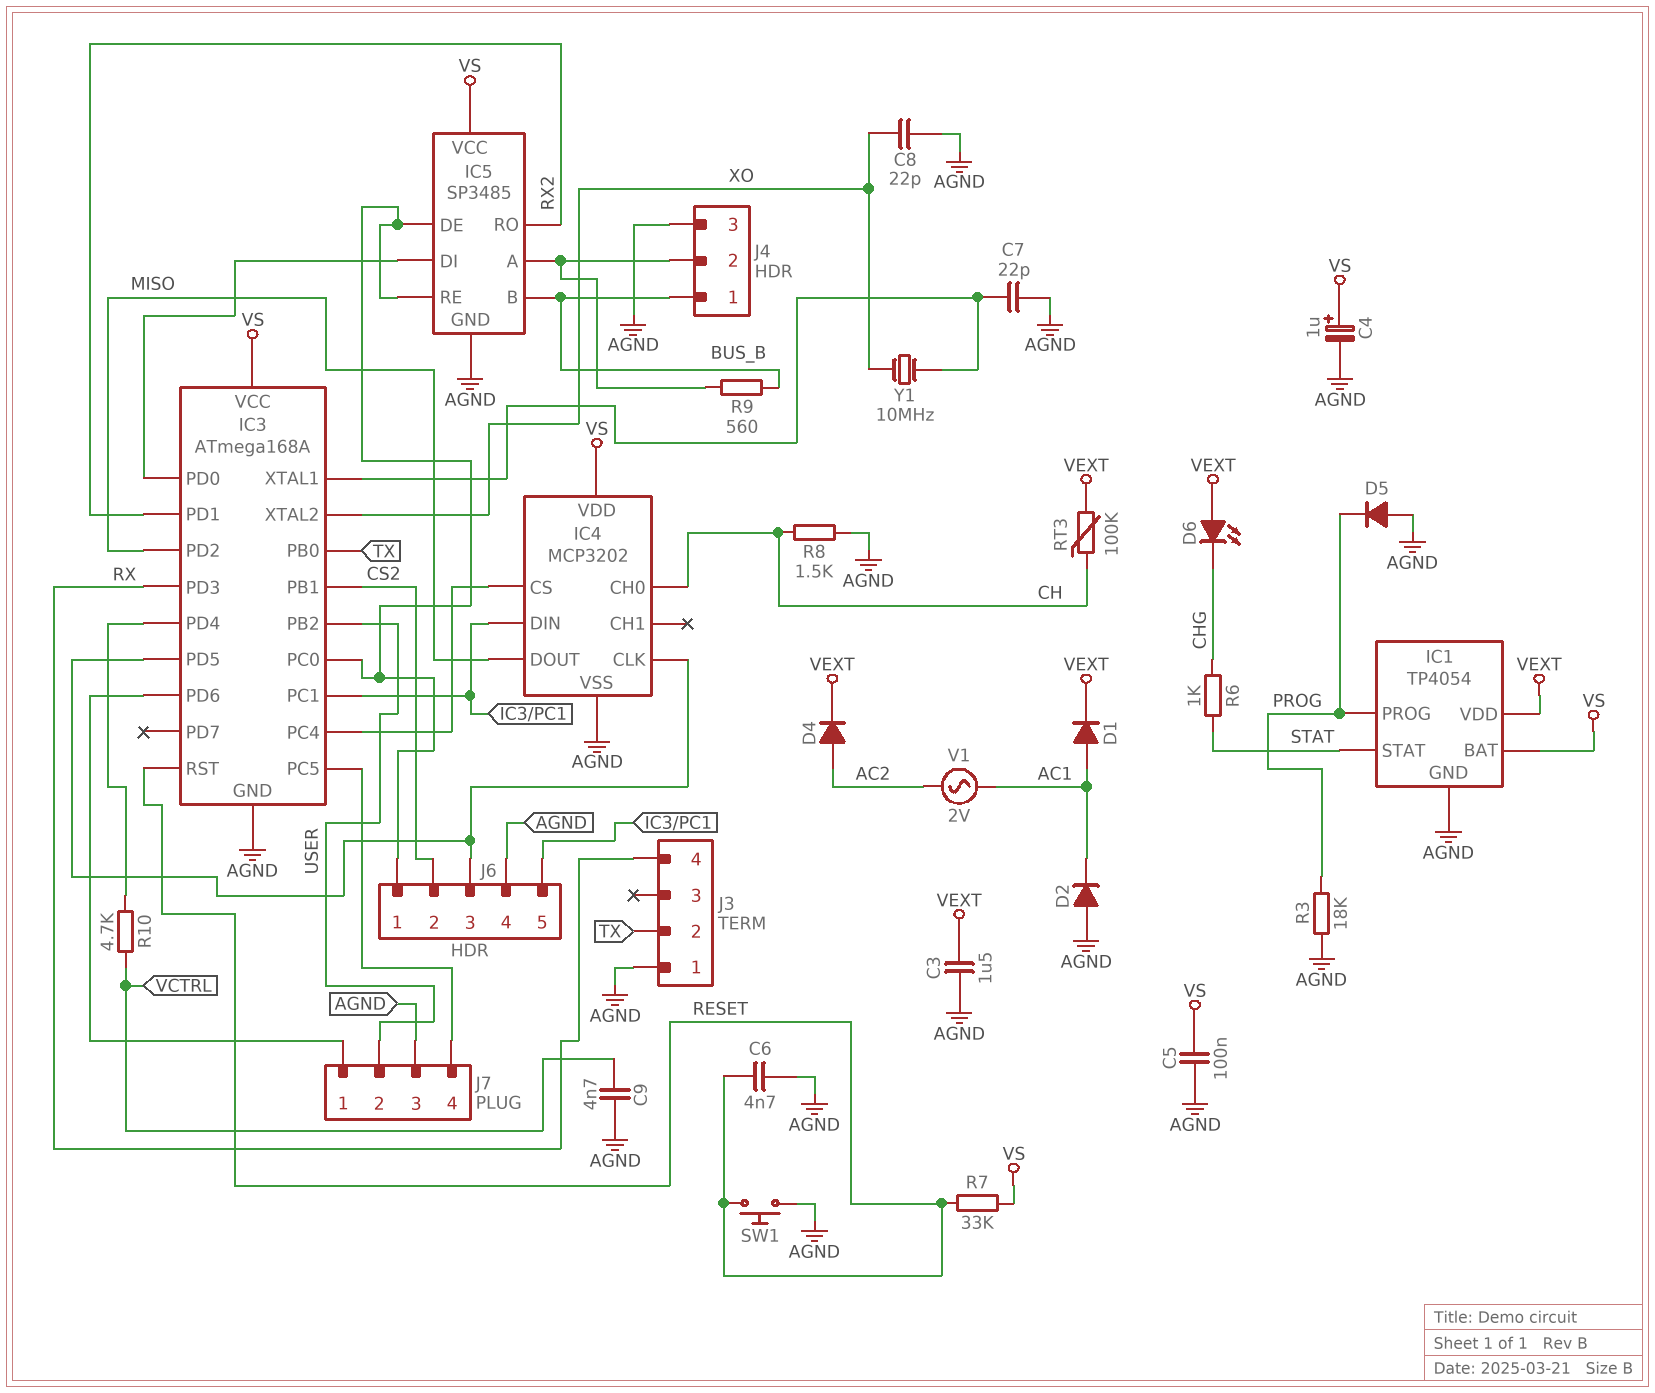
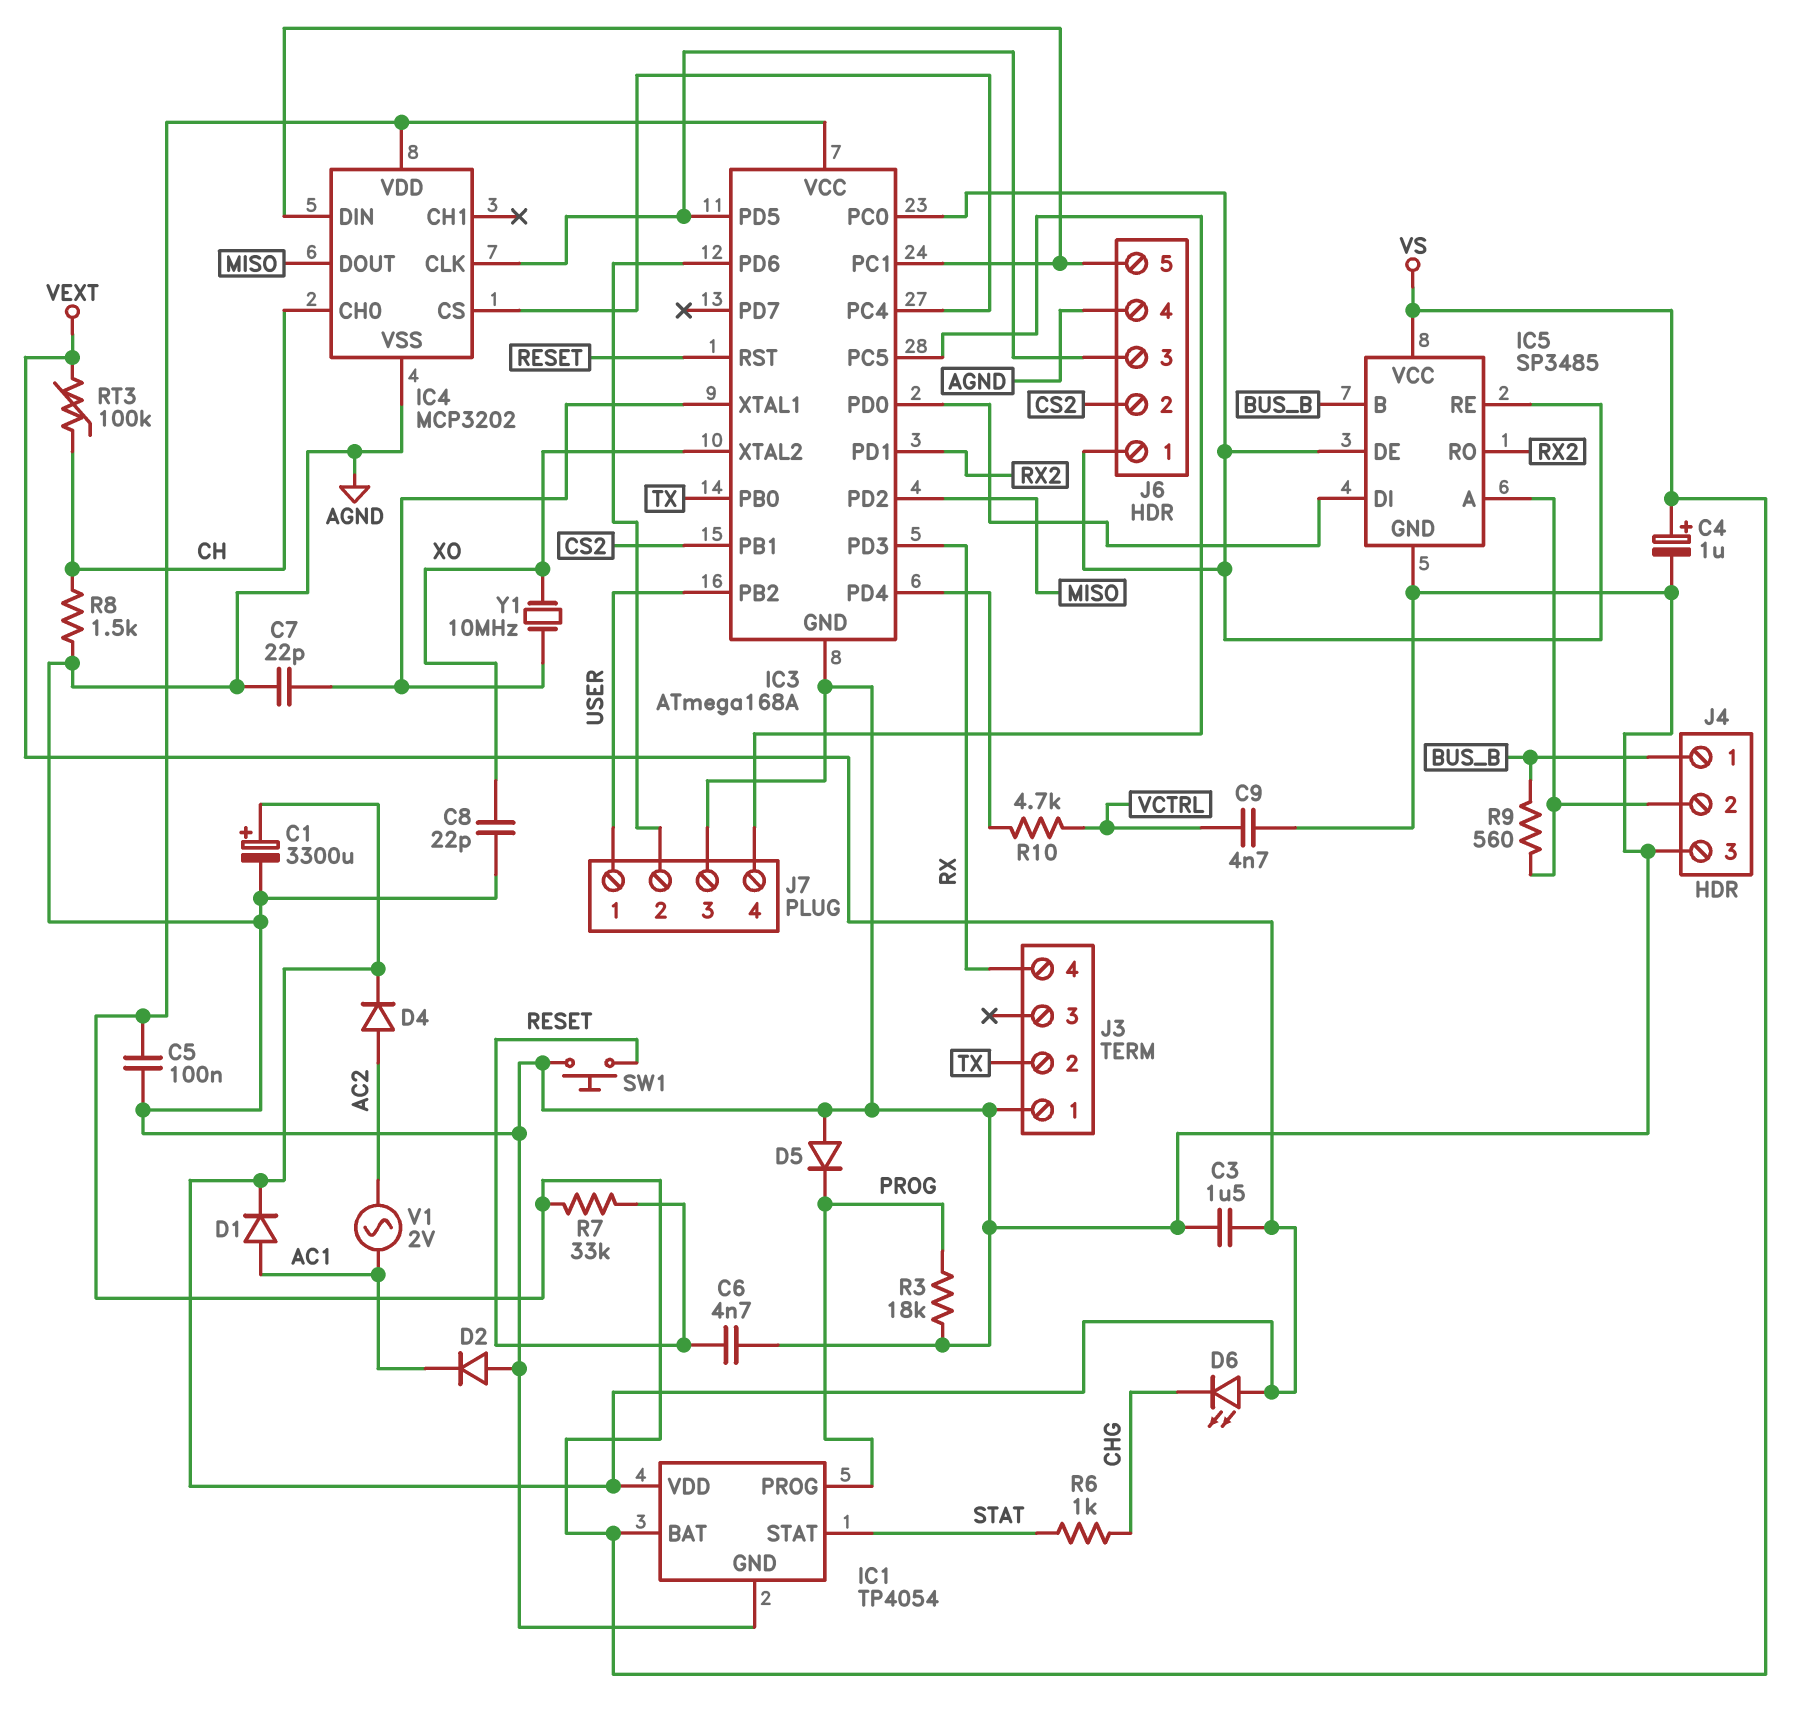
C1: none -> 3300uF (plus VEXT, minus AGND)
J7 pin 1: IC3/PD6 -> USER
J7 pin 2: USER -> IC3/PD6

